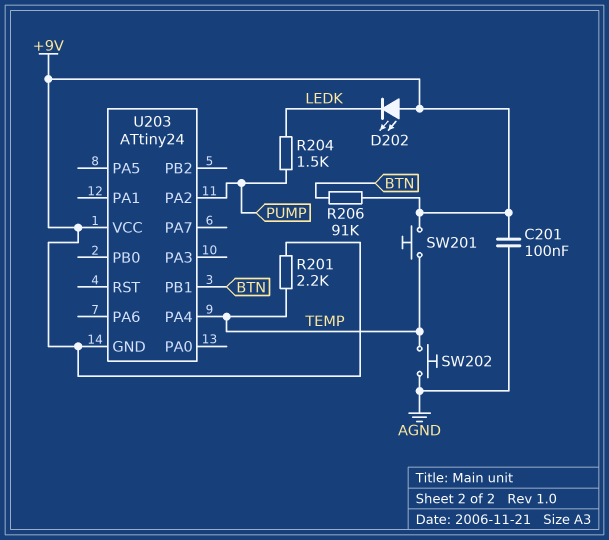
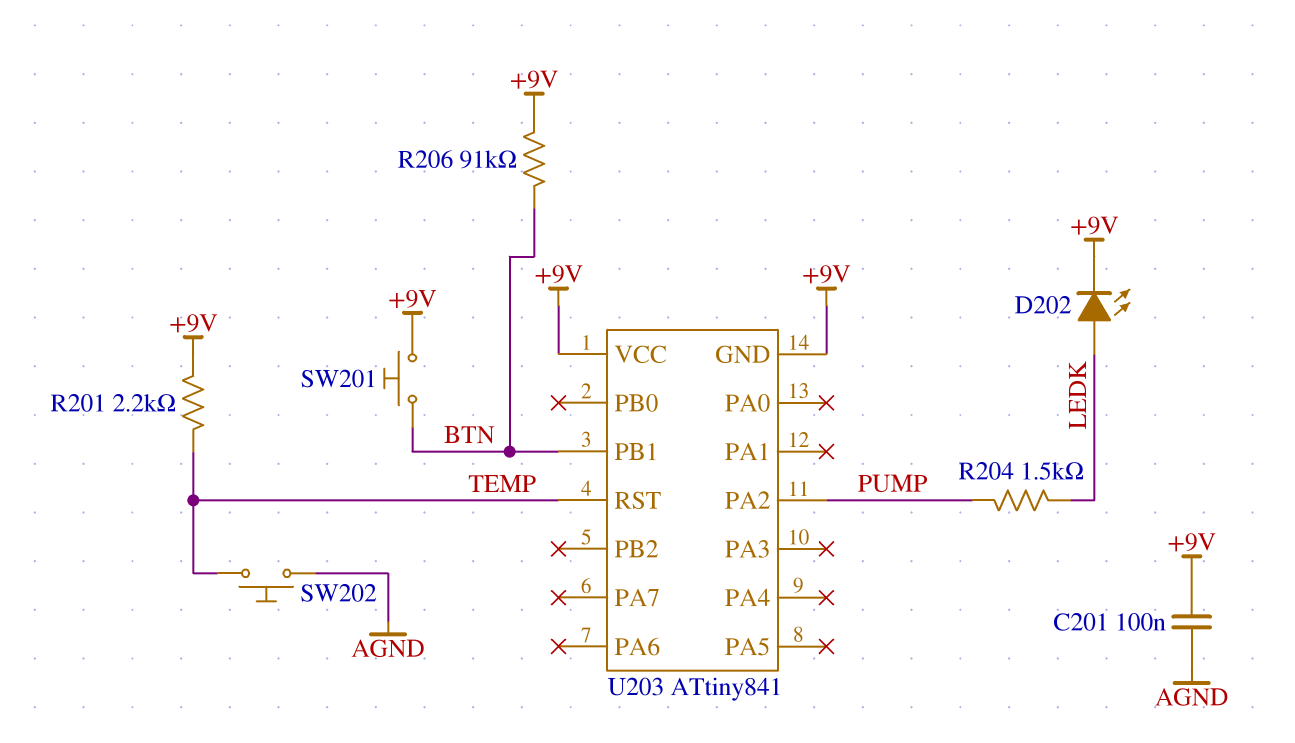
D202: LED (A +9V, K LEDK) -> LED (A LEDK, K +9V)
SW201: button (+9V, TEMP) -> button (+9V, BTN)
U203: ATtiny24 -> ATtiny841
U203 pin PA4: TEMP -> none
U203 pin RST: none -> TEMP

